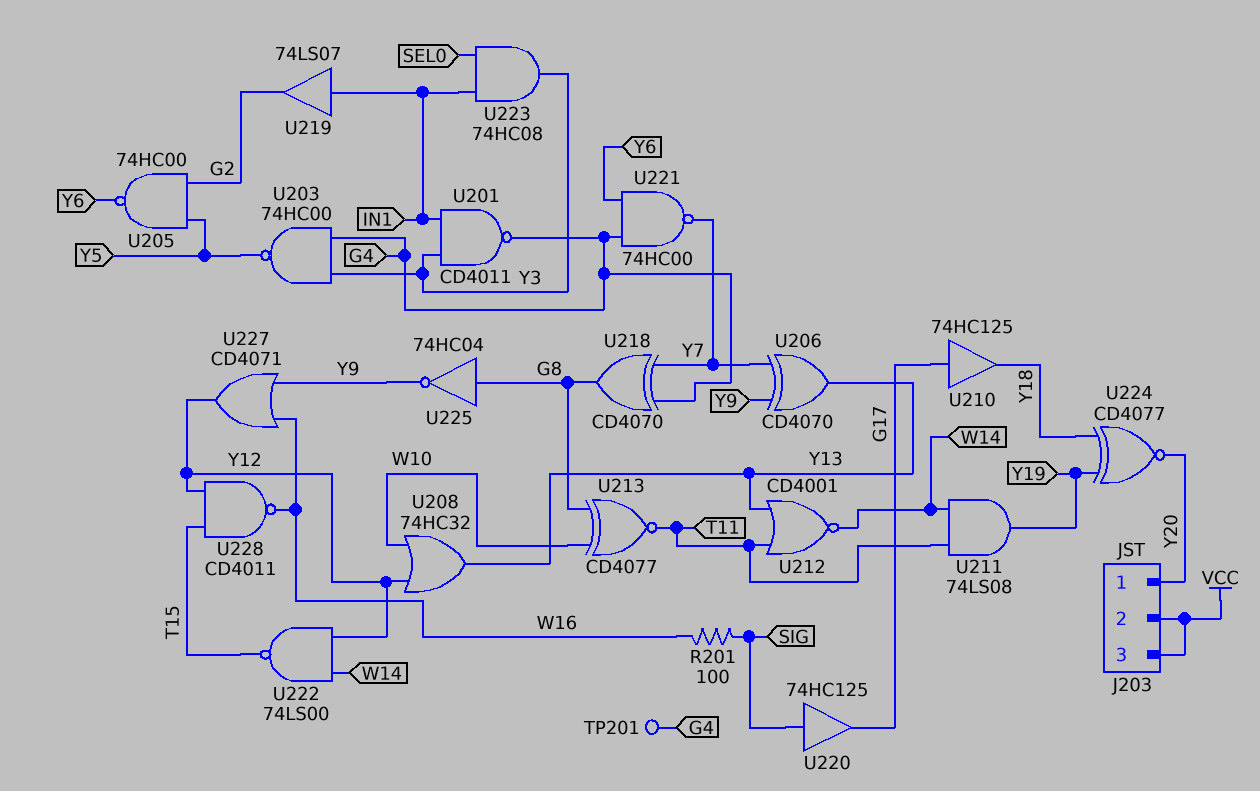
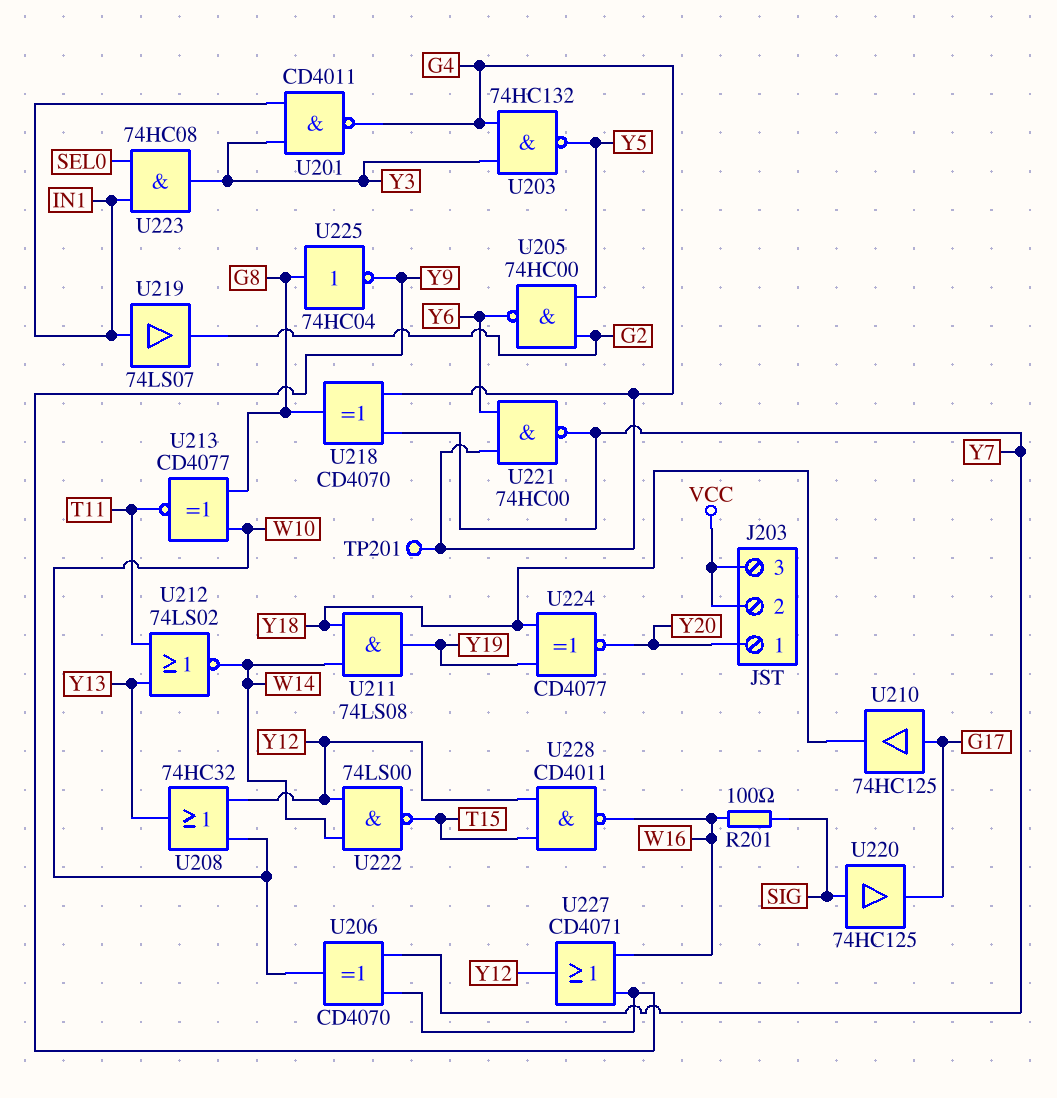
U203: NAND 74HC00 (in G4, in Y3, out Y5) -> NAND 74HC132 (in G4, in Y3, out Y5)
U206: XOR CD4070 (in Y7, in Y9, out Y13) -> XOR CD4070 (in Y7, in Y9, out W10)
U211: AND 74LS08 (in T11, in W14, out Y19) -> AND 74LS08 (in W14, in Y18, out Y19)
U212: NOR CD4001 (in T11, in Y13, out W14) -> NOR 74LS02 (in T11, in Y13, out W14)

